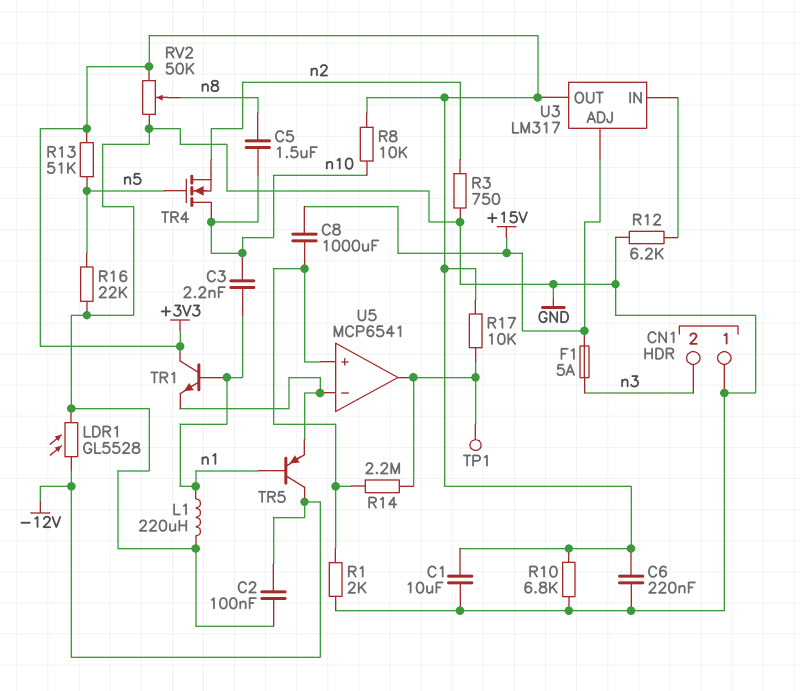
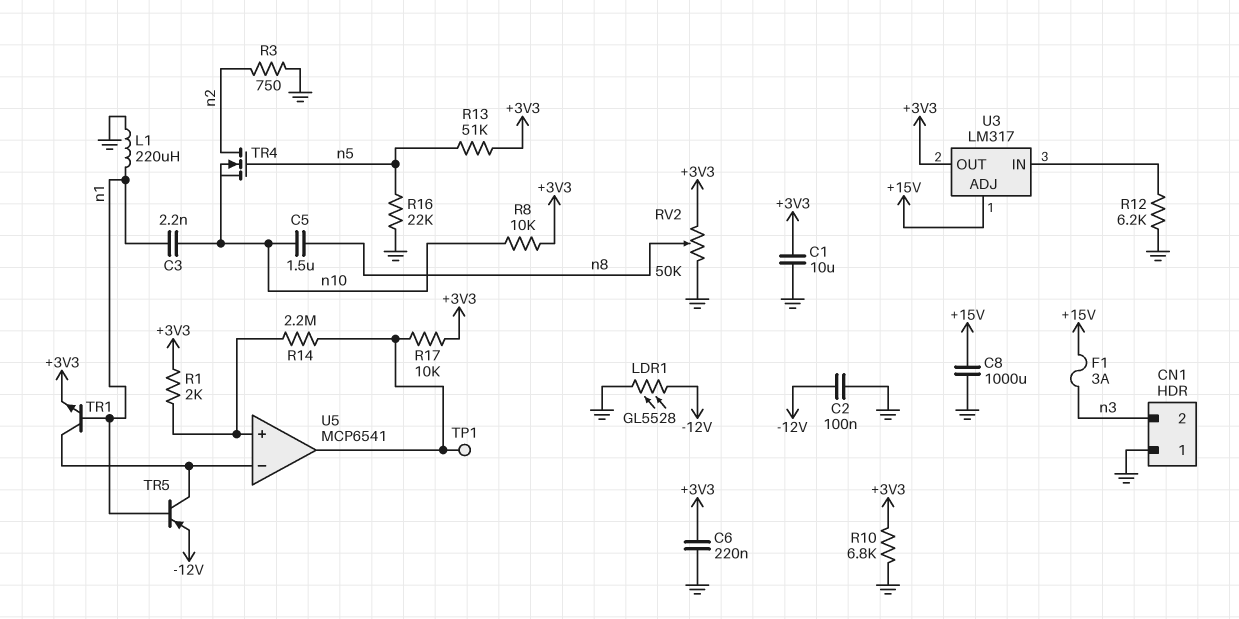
C8: 1000uF (+15V, U5/in+) -> 1000uF (+15V, GND)
F1: 5A (+15V, n3) -> 3A (+15V, n3)
R1: 2k (GND, U5/in+) -> 2k (+3V3, U5/in+)
TR1: NPN (B n1, C +3V3, E U5/in-) -> NPN (B n1, C U5/in-, E +3V3)
TR4: NMOS (G n5, D n10, S n2) -> NMOS (G n5, D n2, S n10)
TR5: PNP (B n1, C -12V, E U5/in-) -> PNP (B n1, C U5/in-, E -12V)

